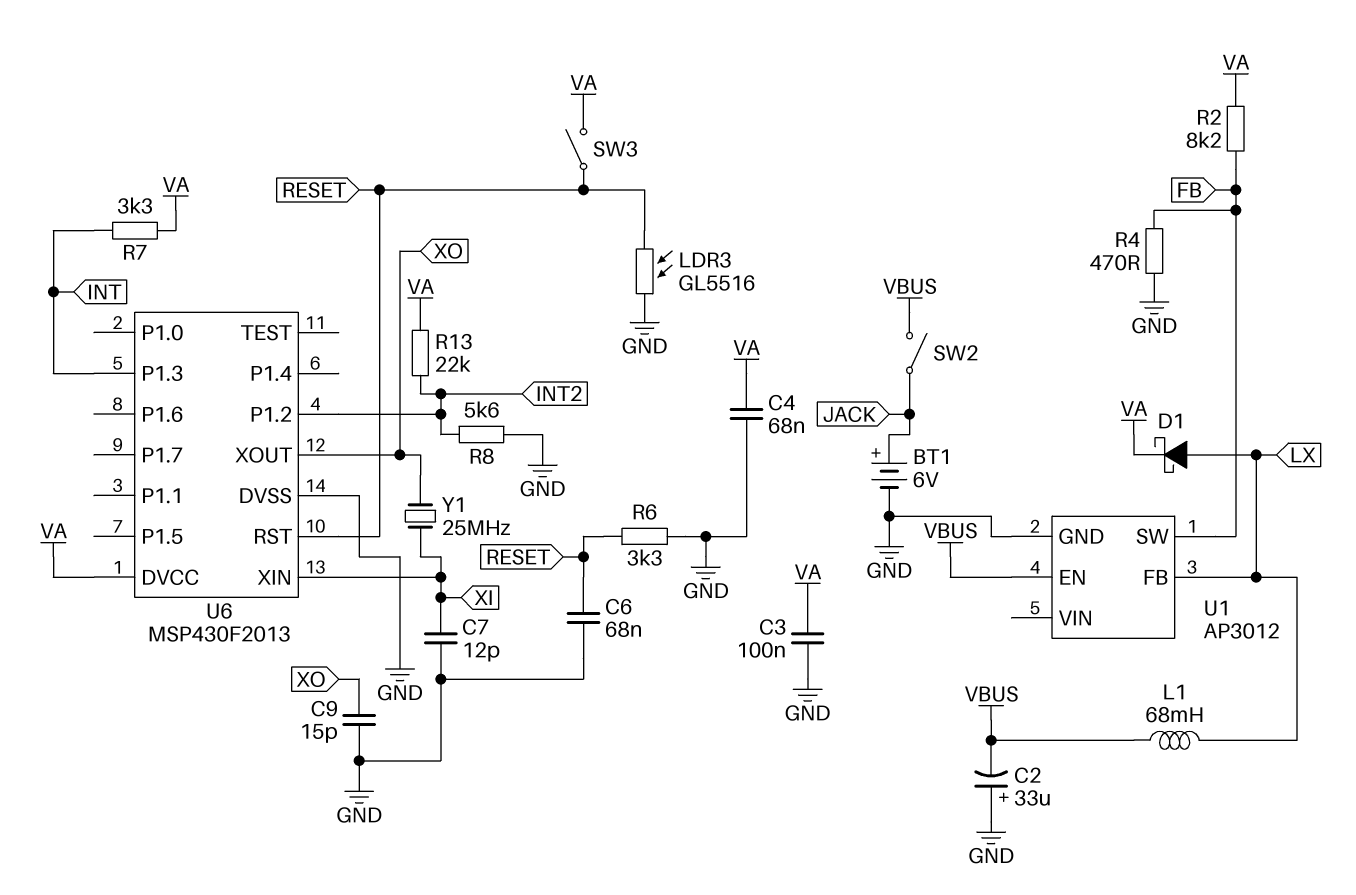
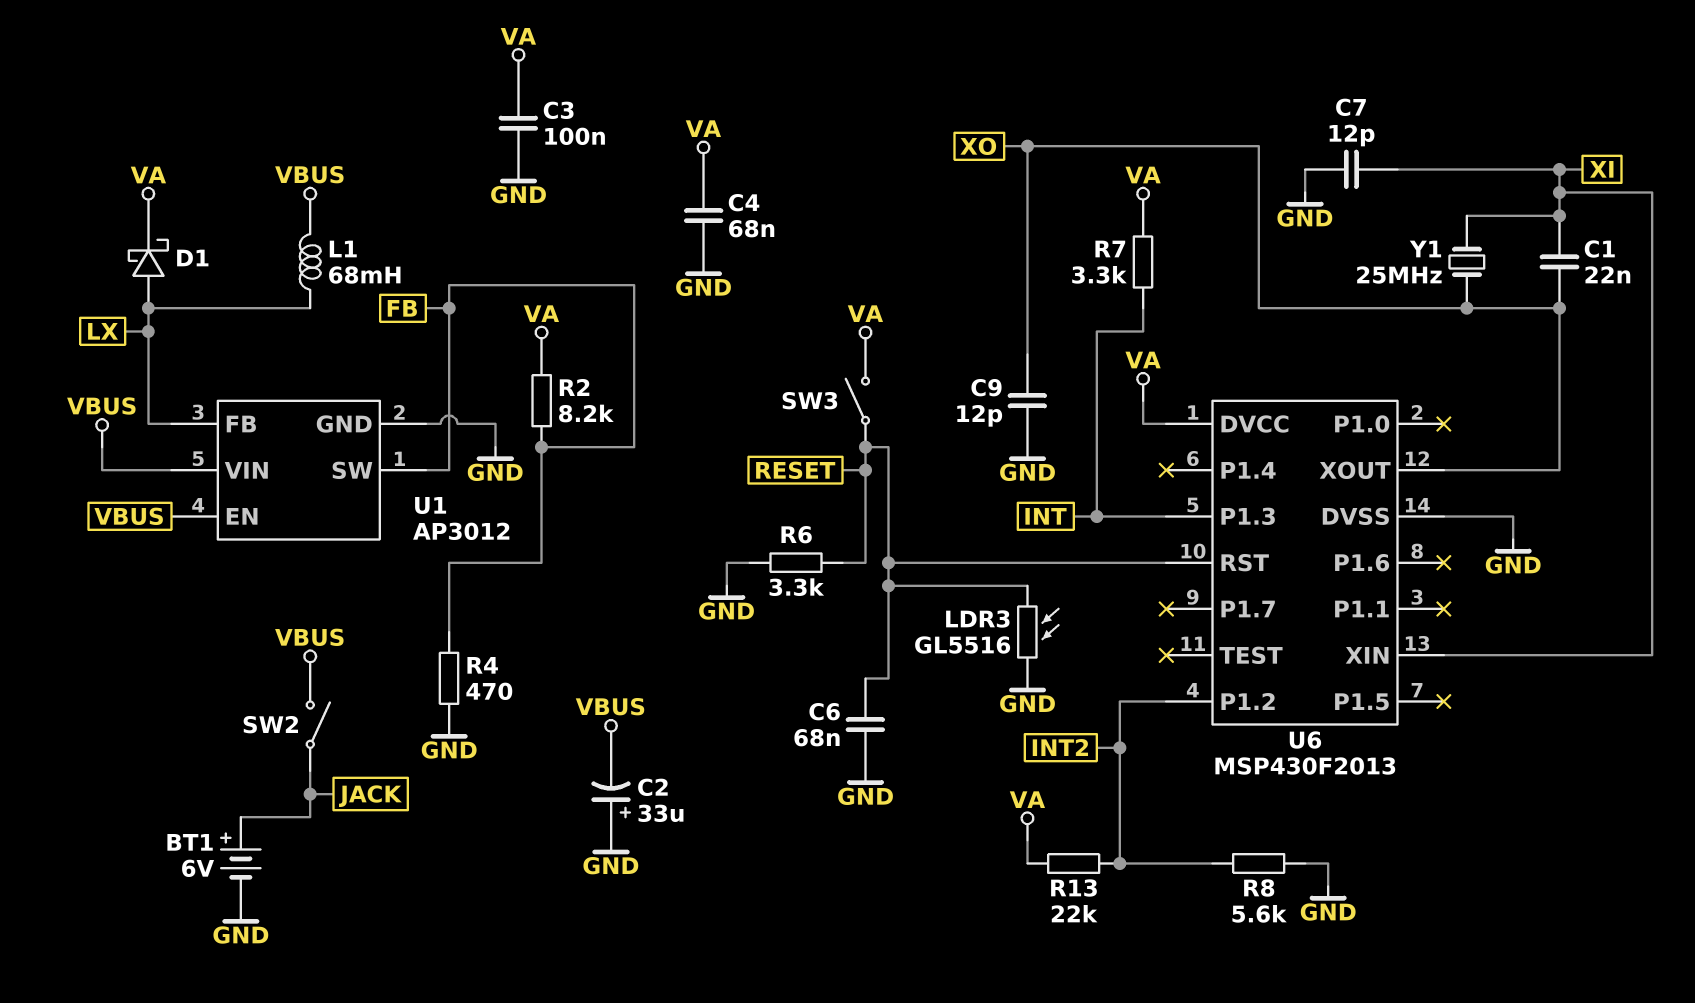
C1: none -> 22nF (XI, XO)
C9: 15pF (GND, XO) -> 12pF (GND, XO)
U1 pin VIN: none -> VBUS

